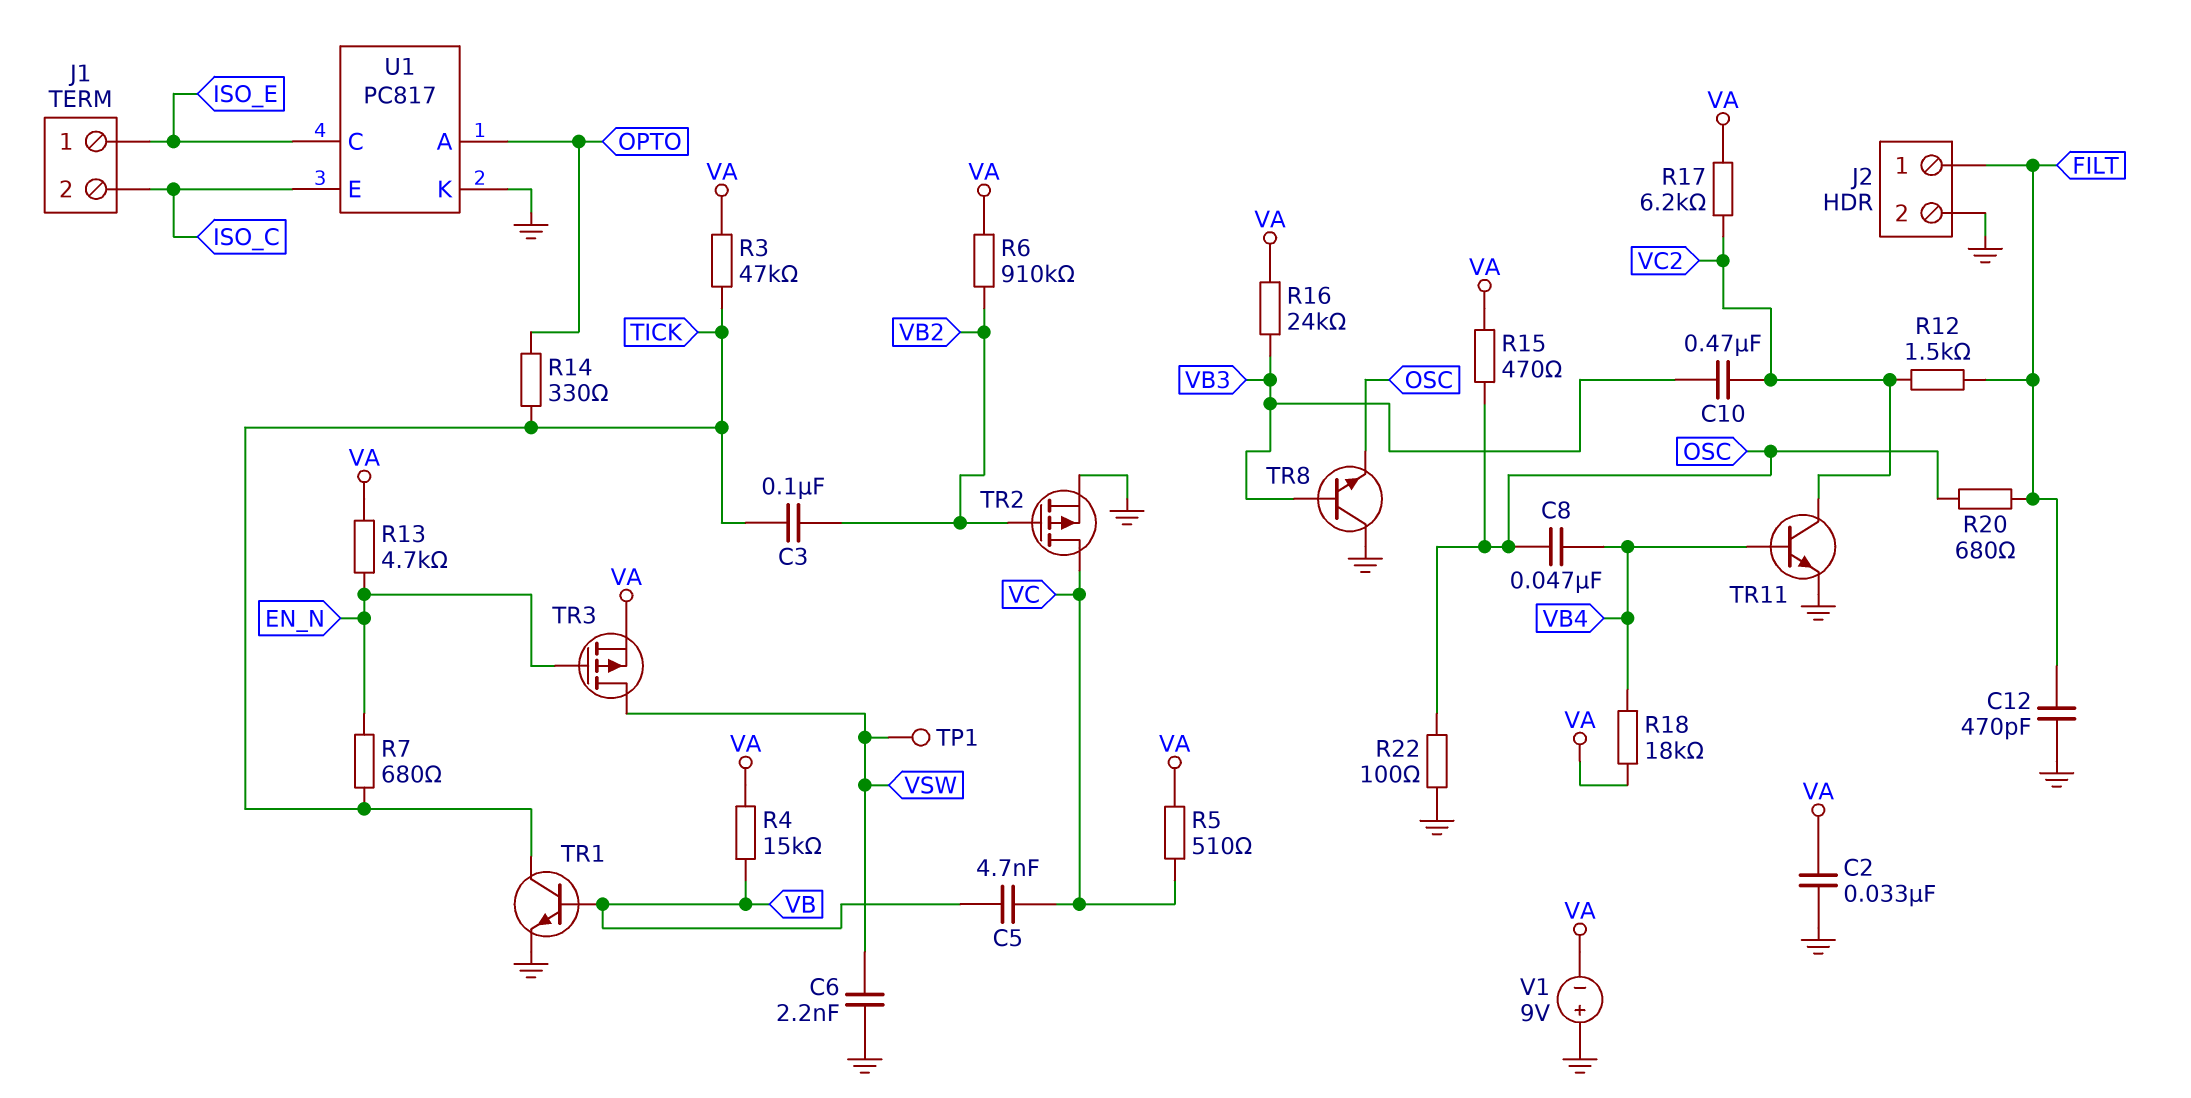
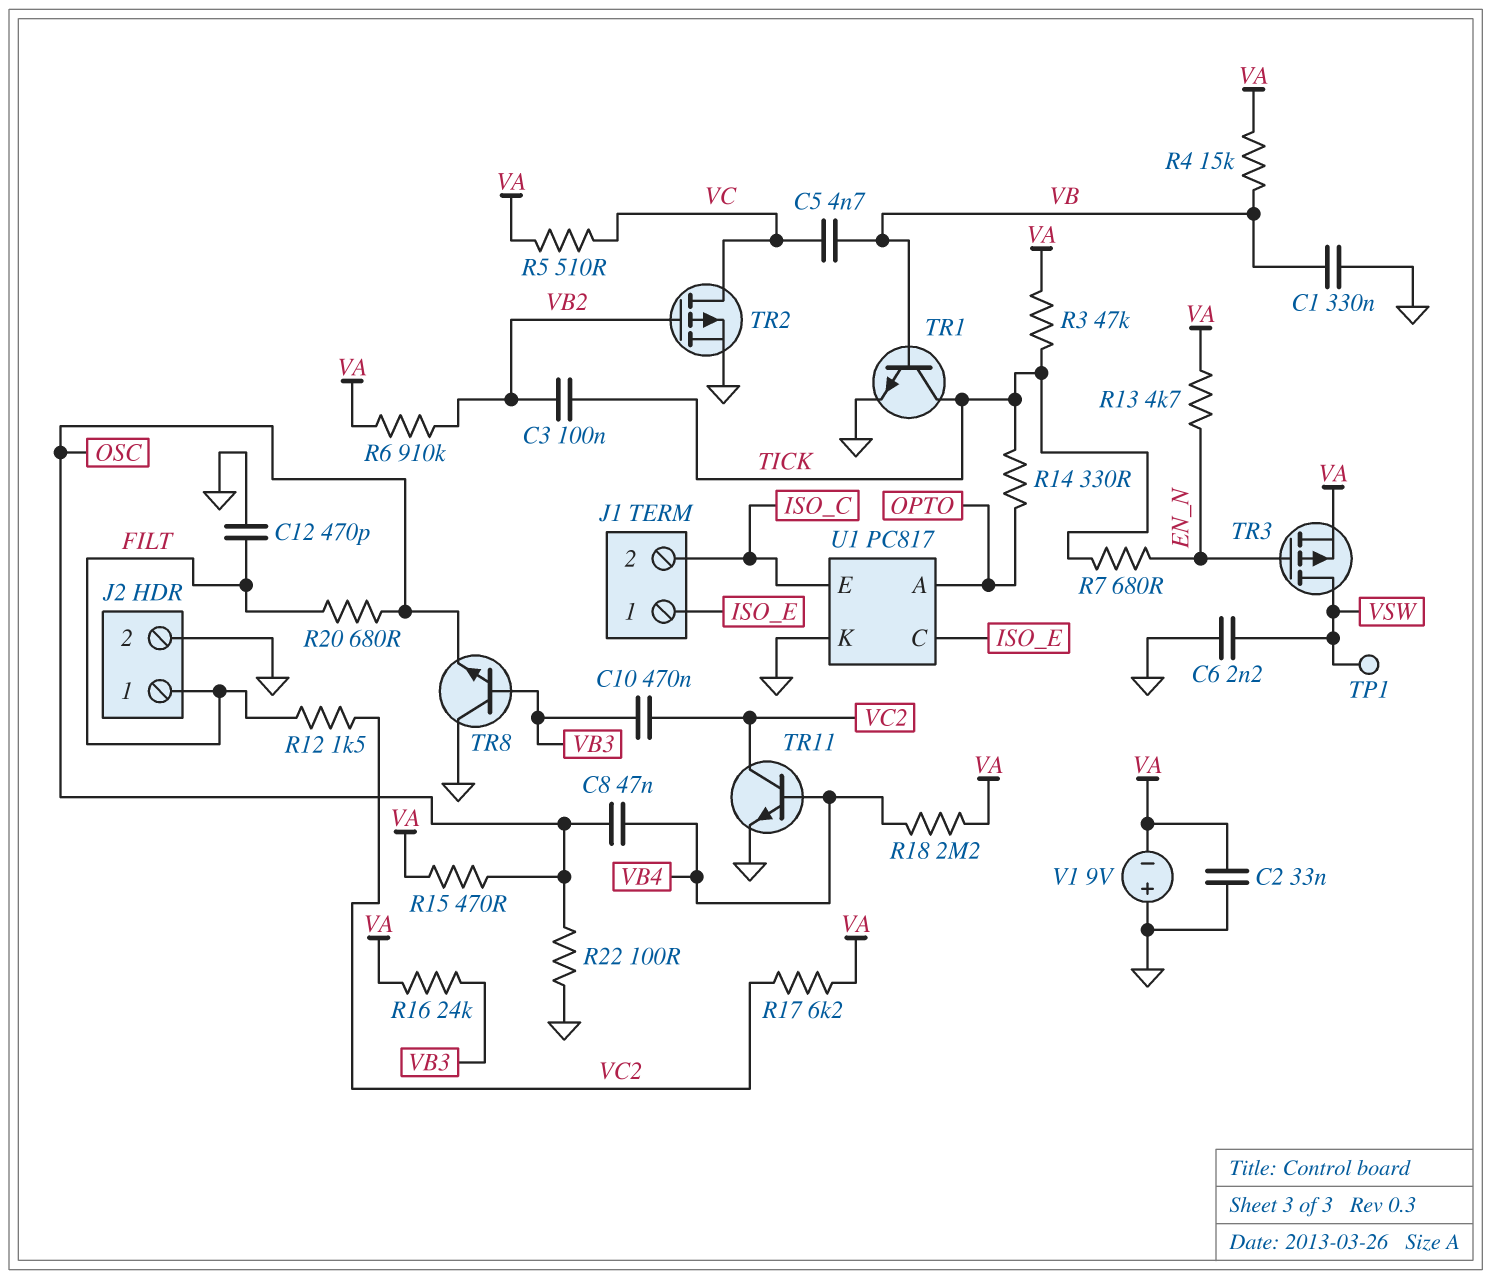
C1: none -> 330nF (GND, VB)
R18: 18k (VA, VB4) -> 2.2M (VA, VB4)

